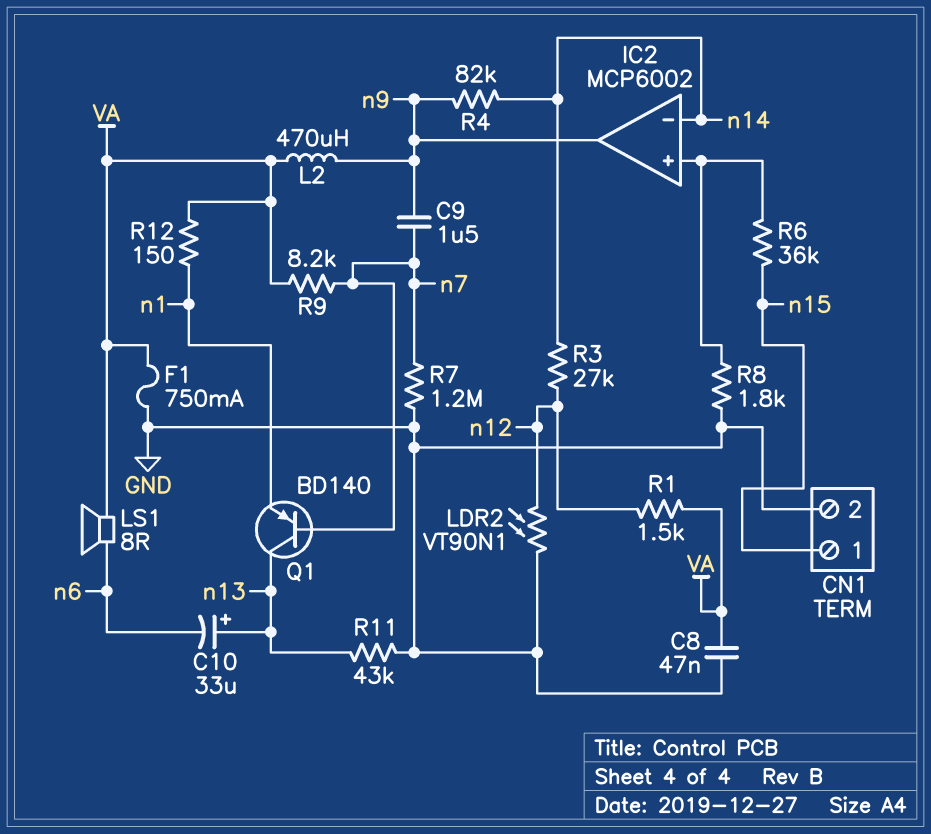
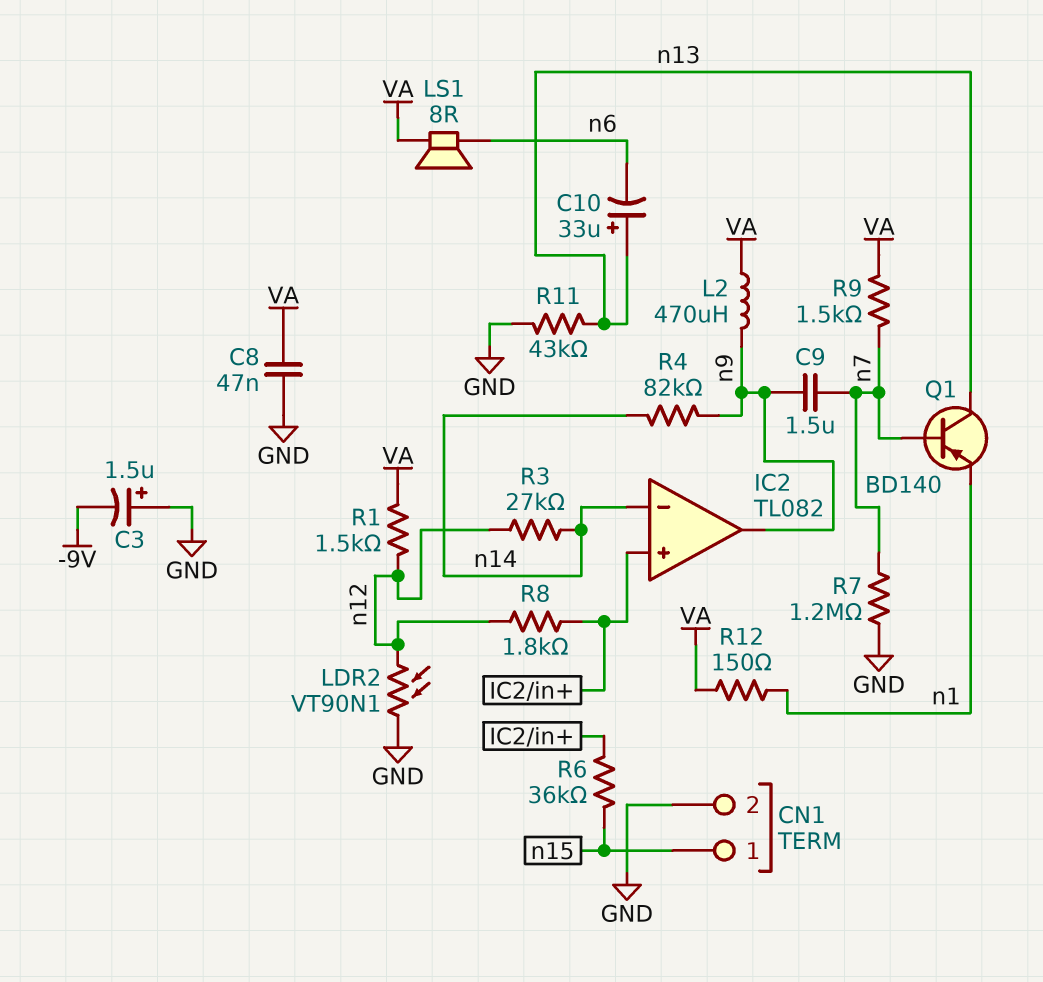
C3: none -> 1.5uF (plus GND, minus -9V)
F1: 750mA (GND, VA) -> none
IC2: MCP6002 -> TL082
R8: 1.8k (GND, IC2/in+) -> 1.8k (IC2/in+, n12)
R9: 8.2k (VA, n7) -> 1.5k (VA, n7)

